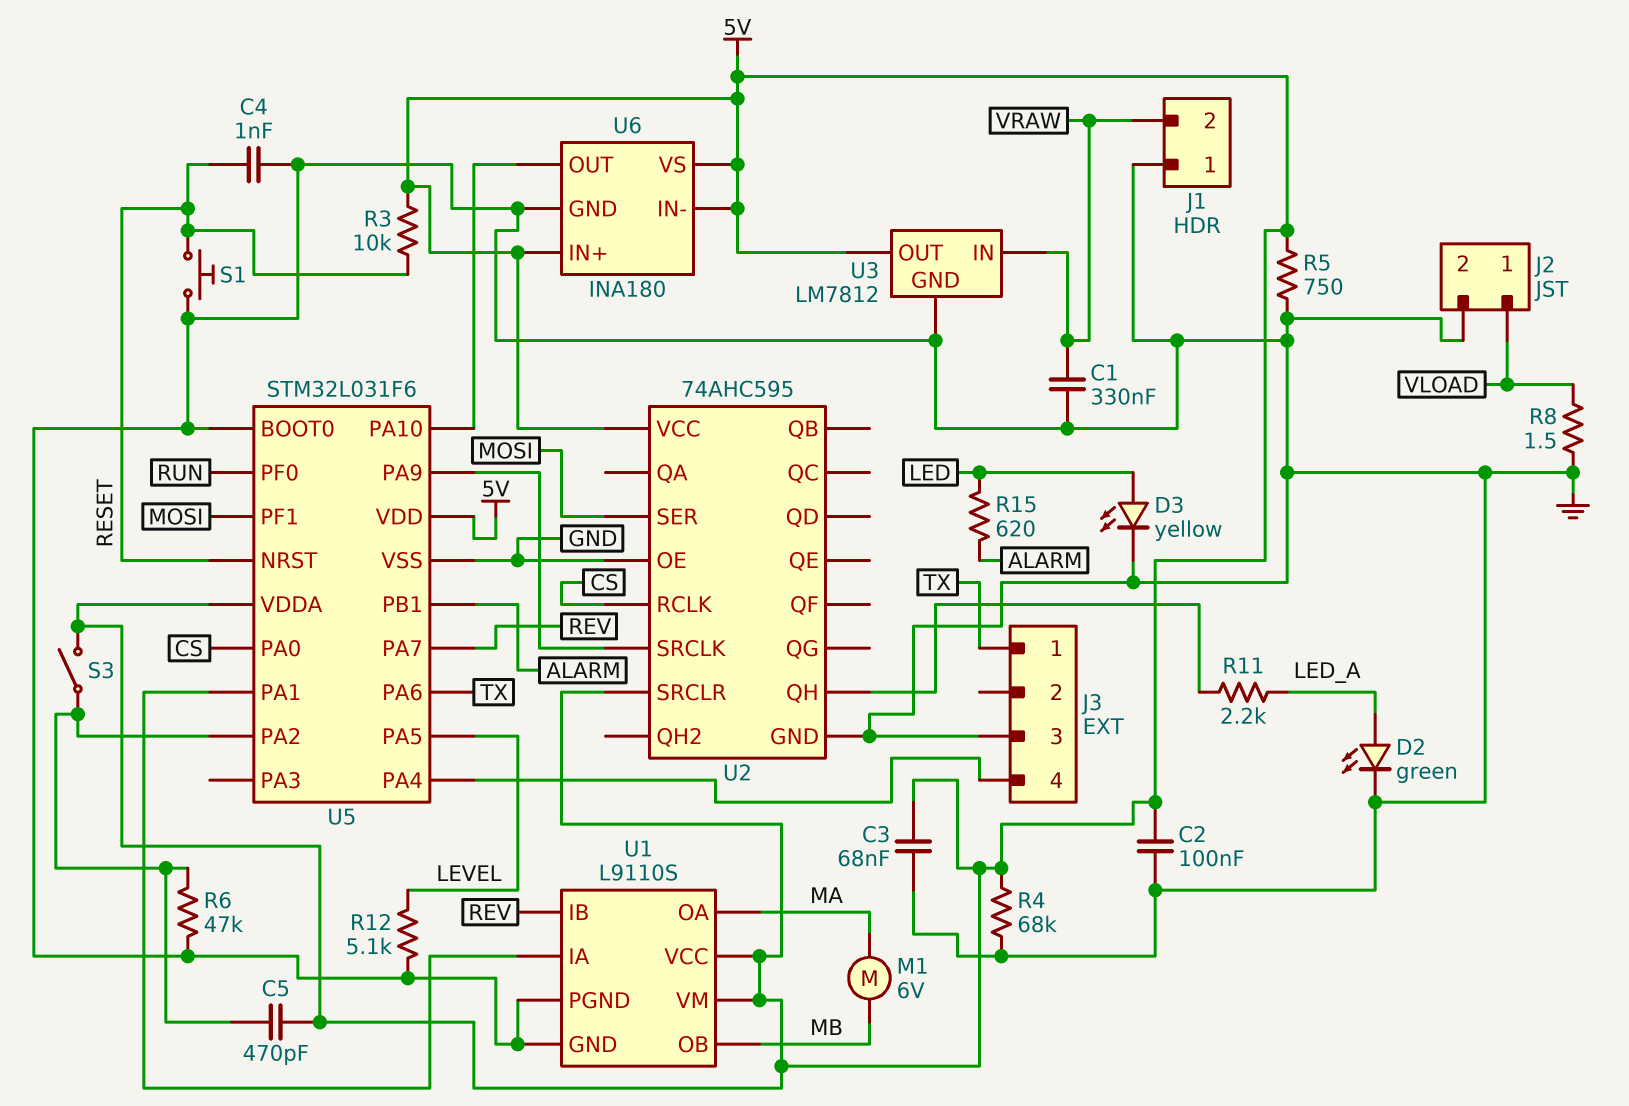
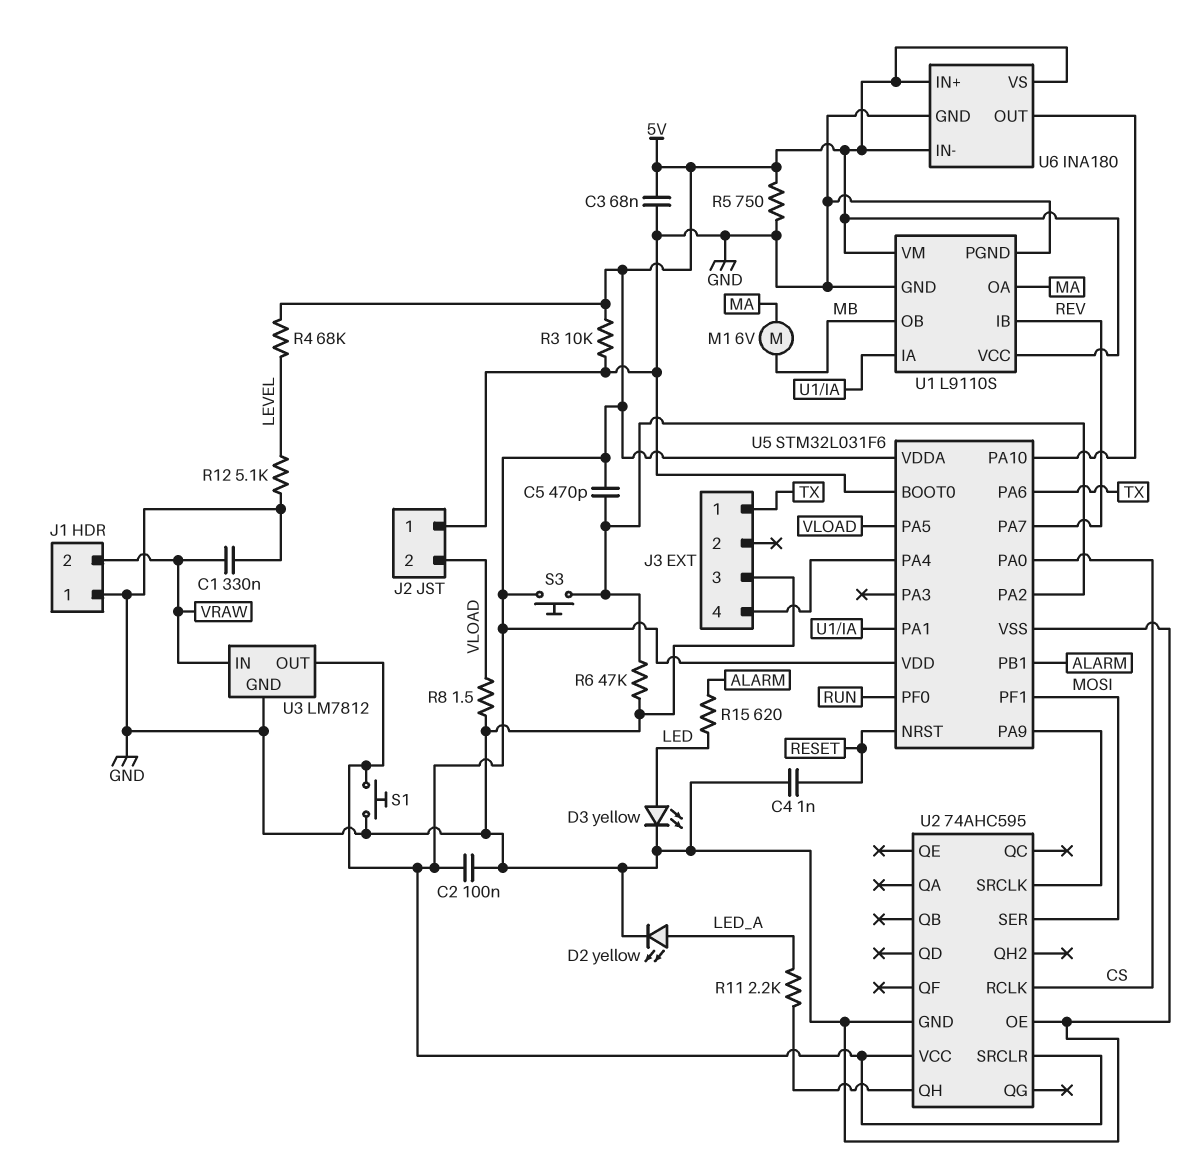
D2: LED green (A LED_A, K GND) -> LED yellow (A LED_A, K GND)
J2 pin 1: VLOAD -> GND
J2 pin 2: GND -> VLOAD
R3: 10k (5V, RESET) -> 10k (5V, GND)
R4: 68k (5V, GND) -> 68k (5V, LEVEL)
S1: button (GND, RESET) -> button (5V, GND)
S3: switch (5V, U5/PA2) -> button (5V, U5/PA2)
U5 pin PA5: LEVEL -> VLOAD

